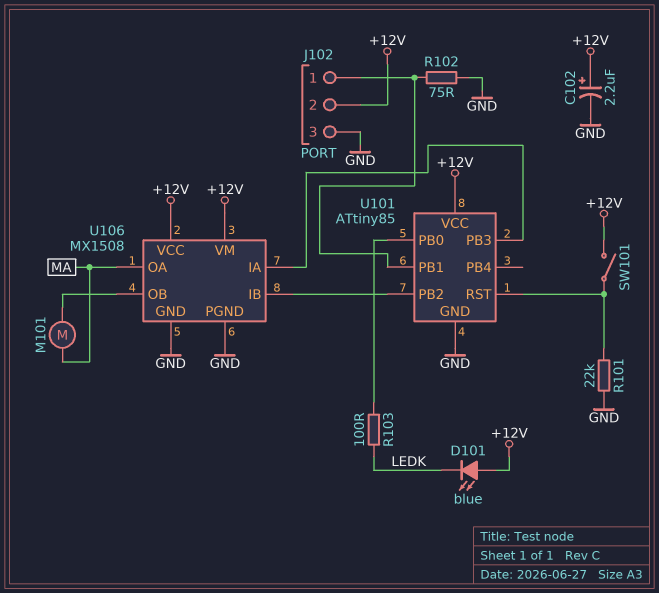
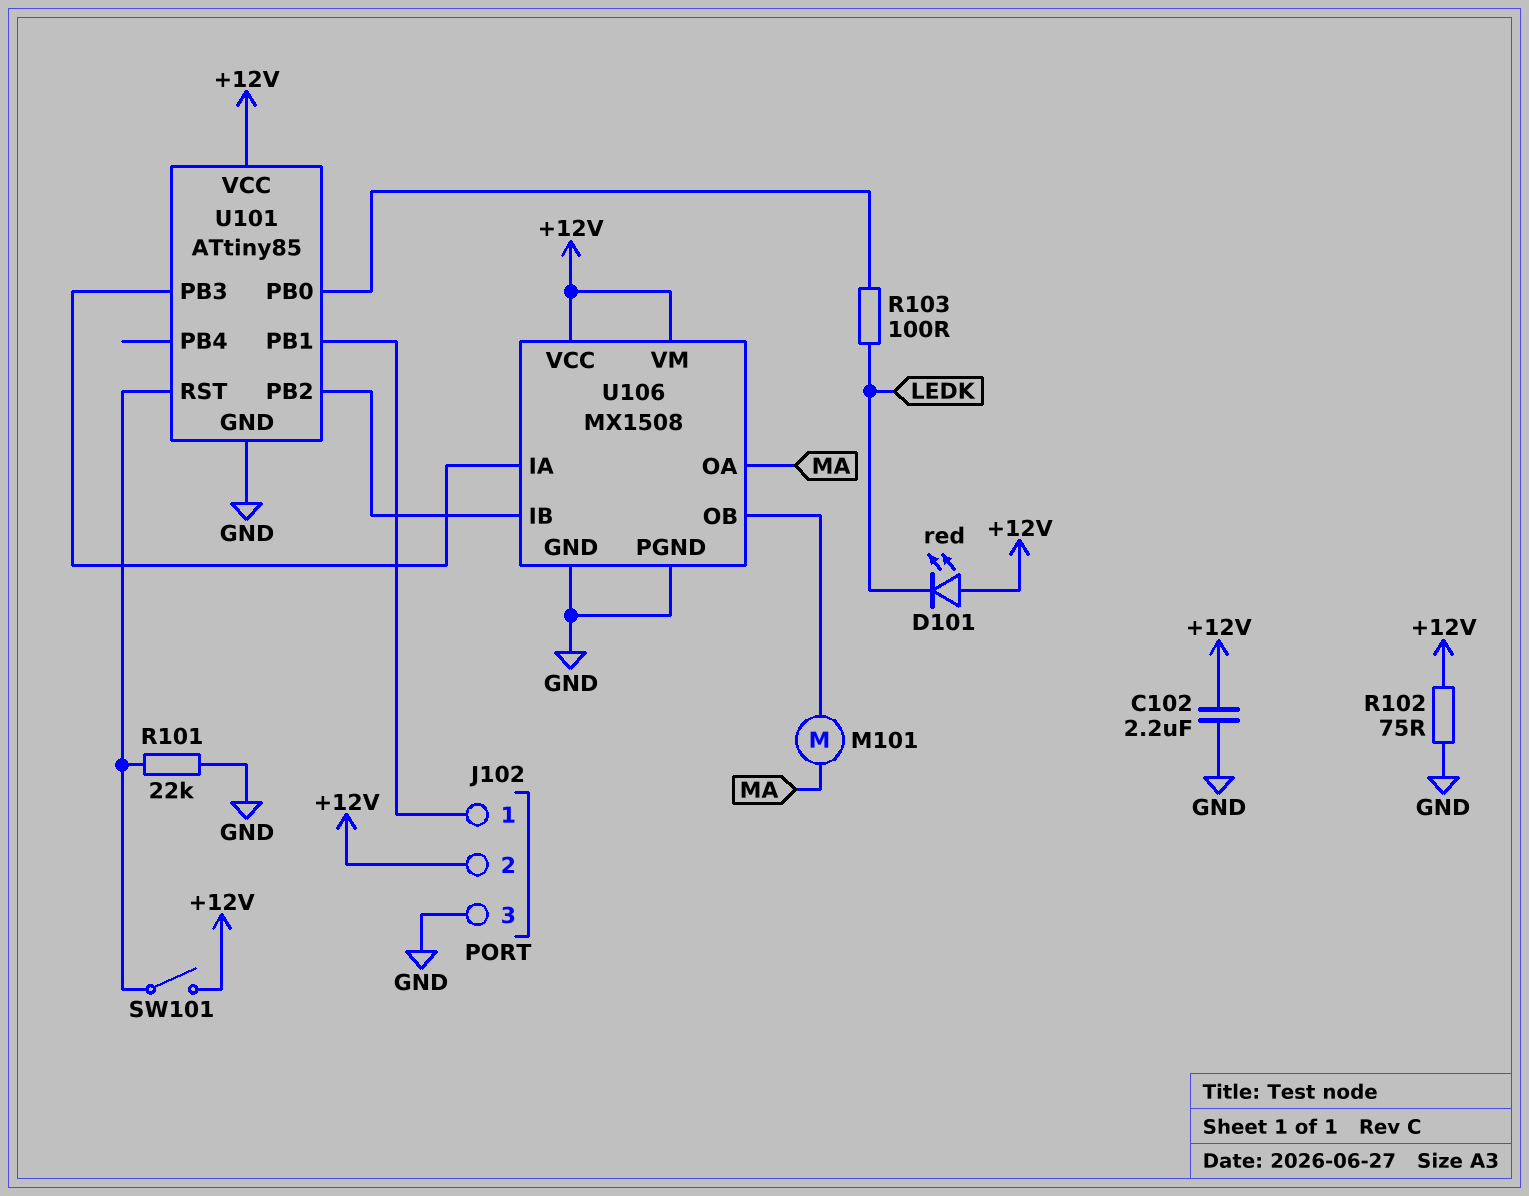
C102: 2.2uF (plus +12V, minus GND) -> 2.2uF (+12V, GND)
D101: LED blue (A +12V, K LEDK) -> LED red (A +12V, K LEDK)
R102: 75 (GND, J102/1) -> 75 (+12V, GND)

